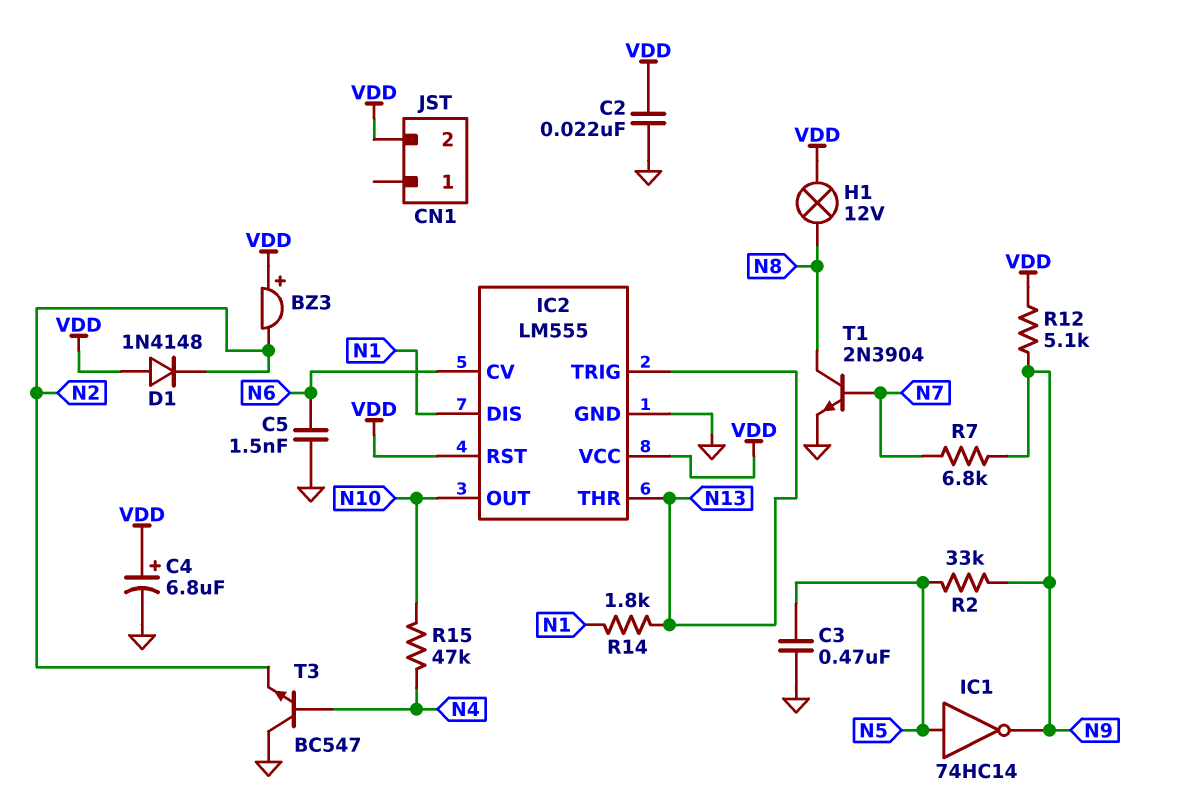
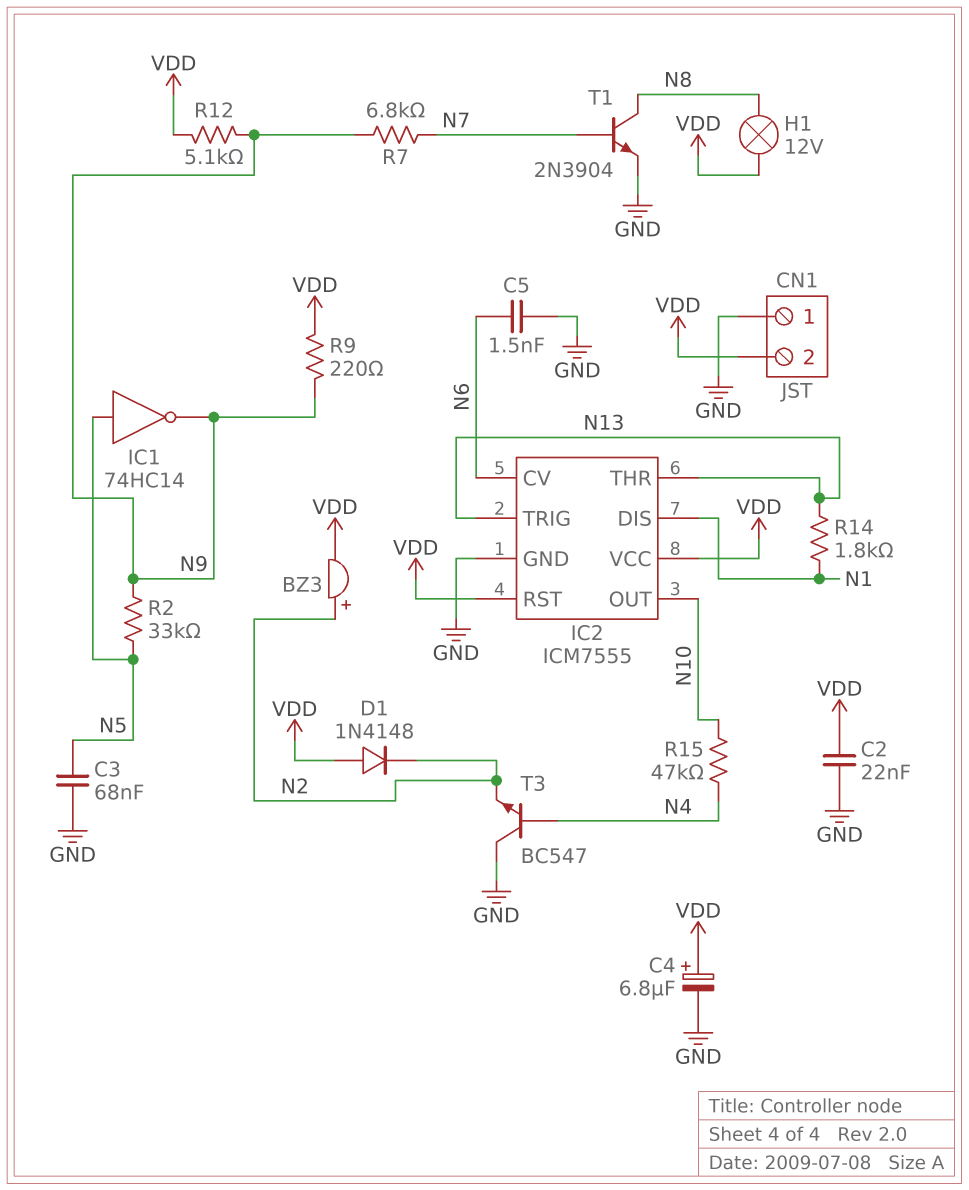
BZ3: buzzer (plus VDD, minus N2) -> buzzer (plus N2, minus VDD)
C3: 470nF (GND, N5) -> 68nF (GND, N5)
CN1 pin 1: none -> GND
IC2: LM555 -> ICM7555
R9: none -> 220 (N9, VDD)

